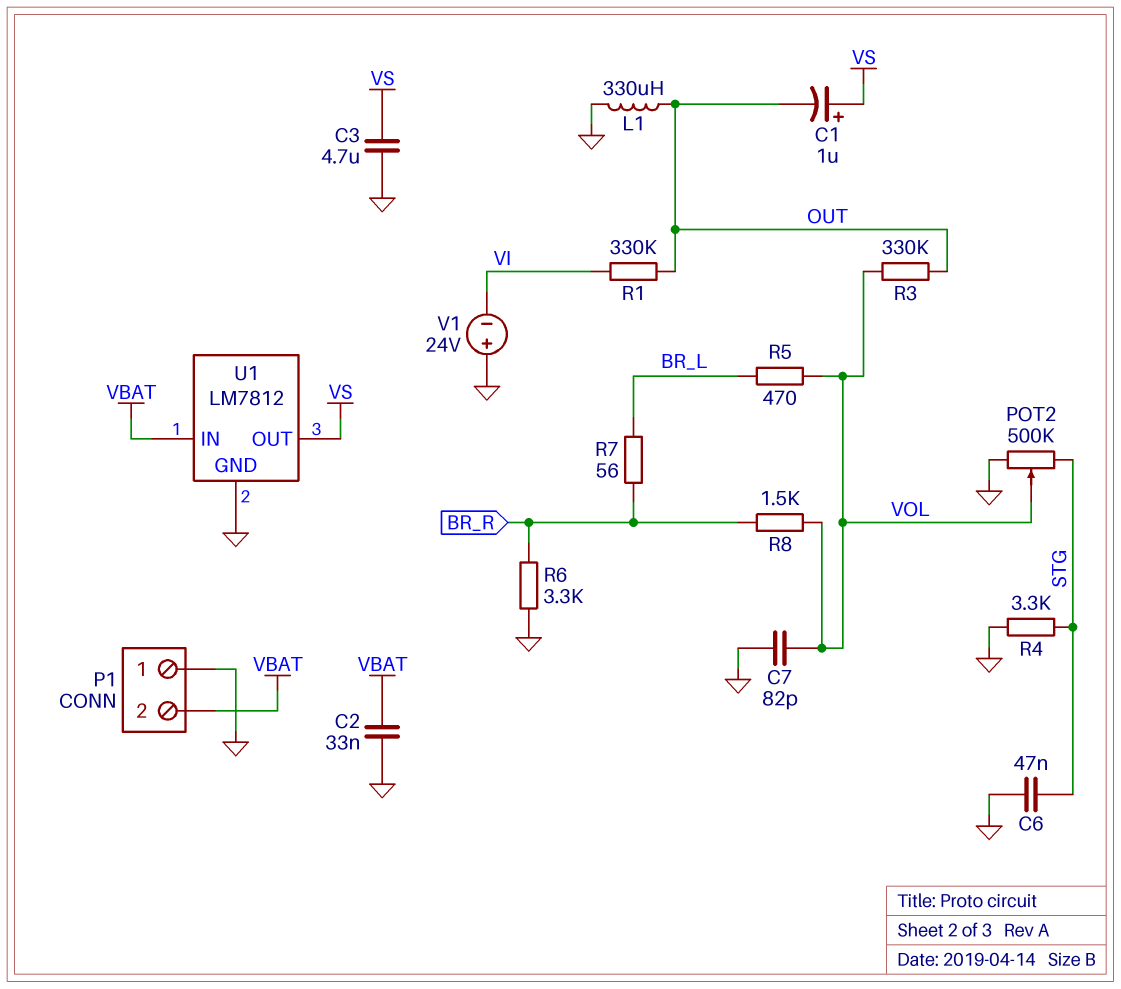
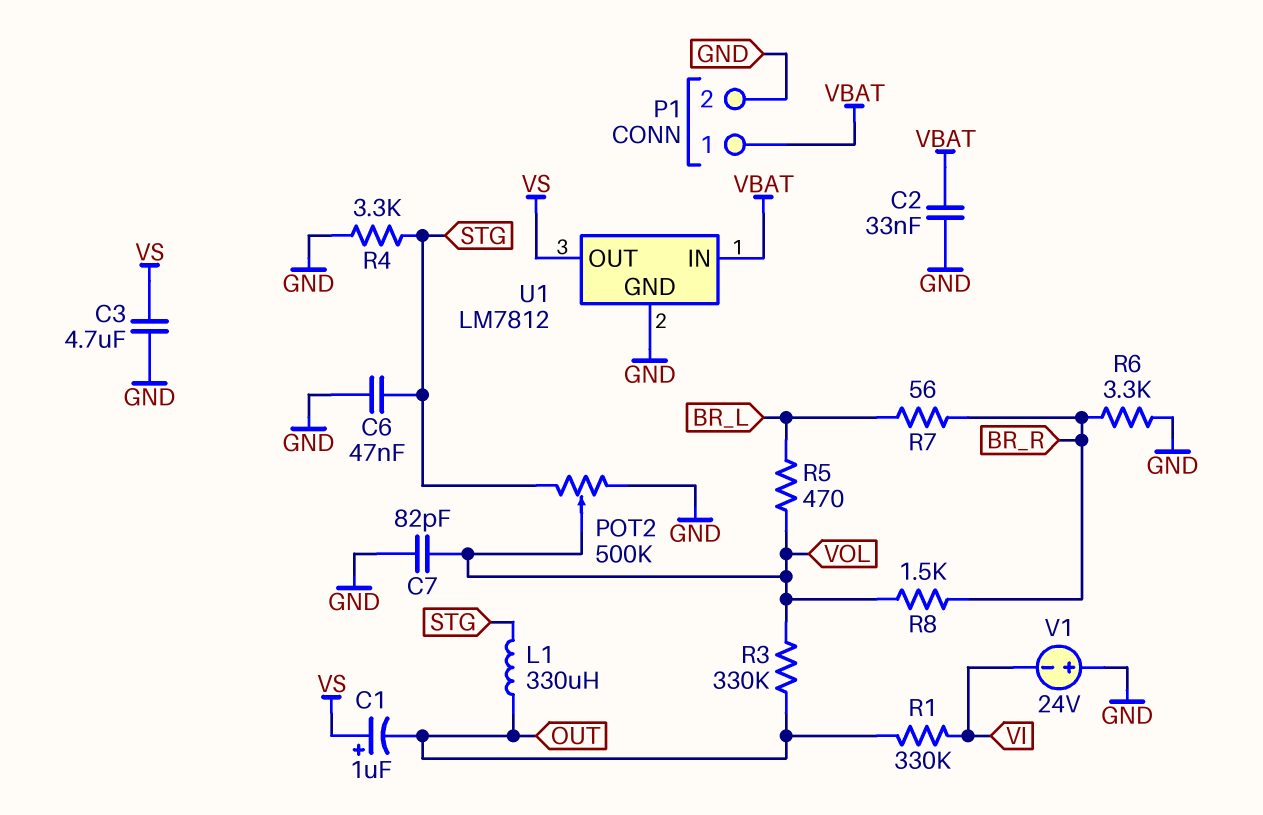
L1: 330uH (GND, OUT) -> 330uH (OUT, STG)
P1 pin 1: GND -> VBAT
P1 pin 2: VBAT -> GND

